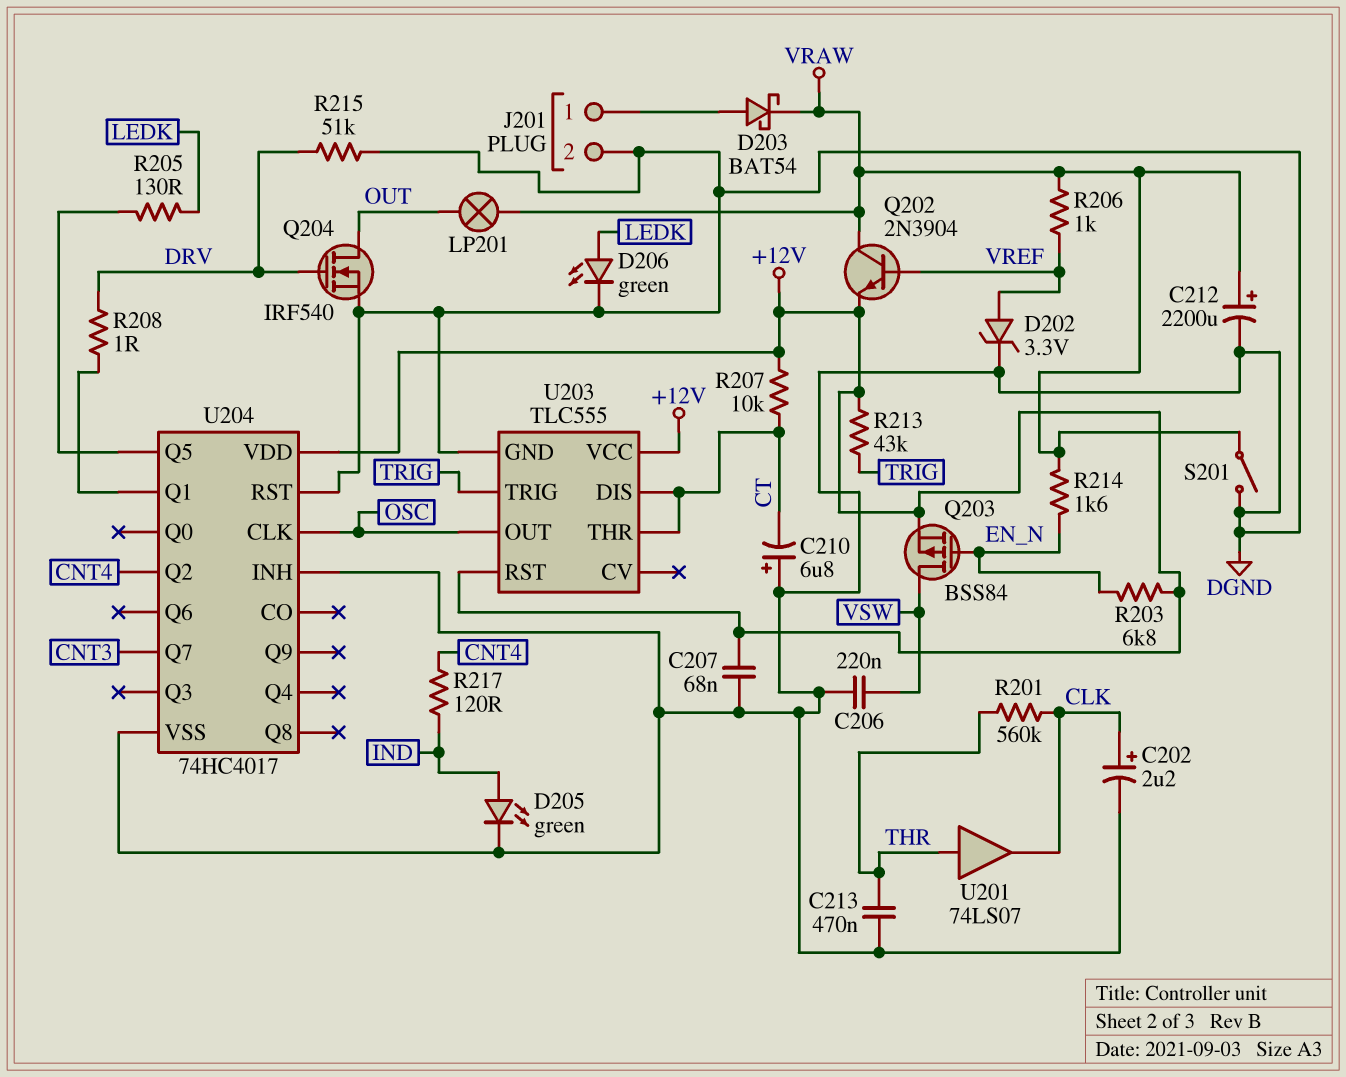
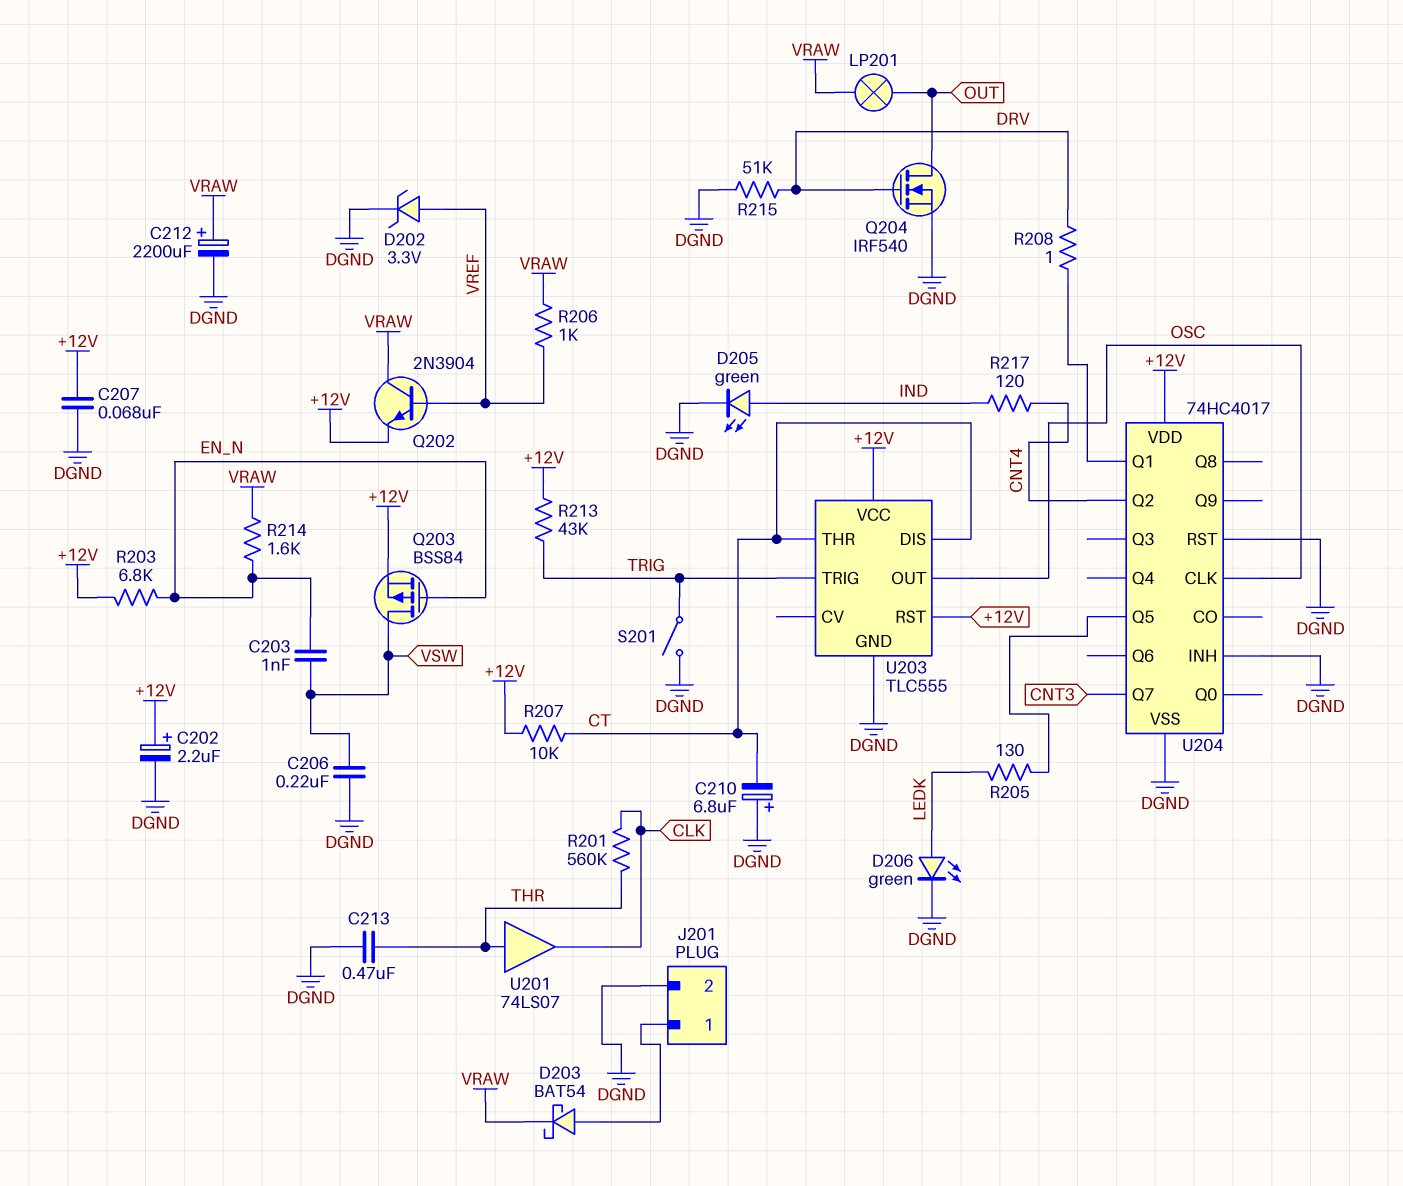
C202: 2.2uF (plus CLK, minus DGND) -> 2.2uF (plus +12V, minus DGND)
C203: none -> 1nF (EN_N, VSW)
S201: switch (DGND, VRAW) -> switch (DGND, TRIG)

